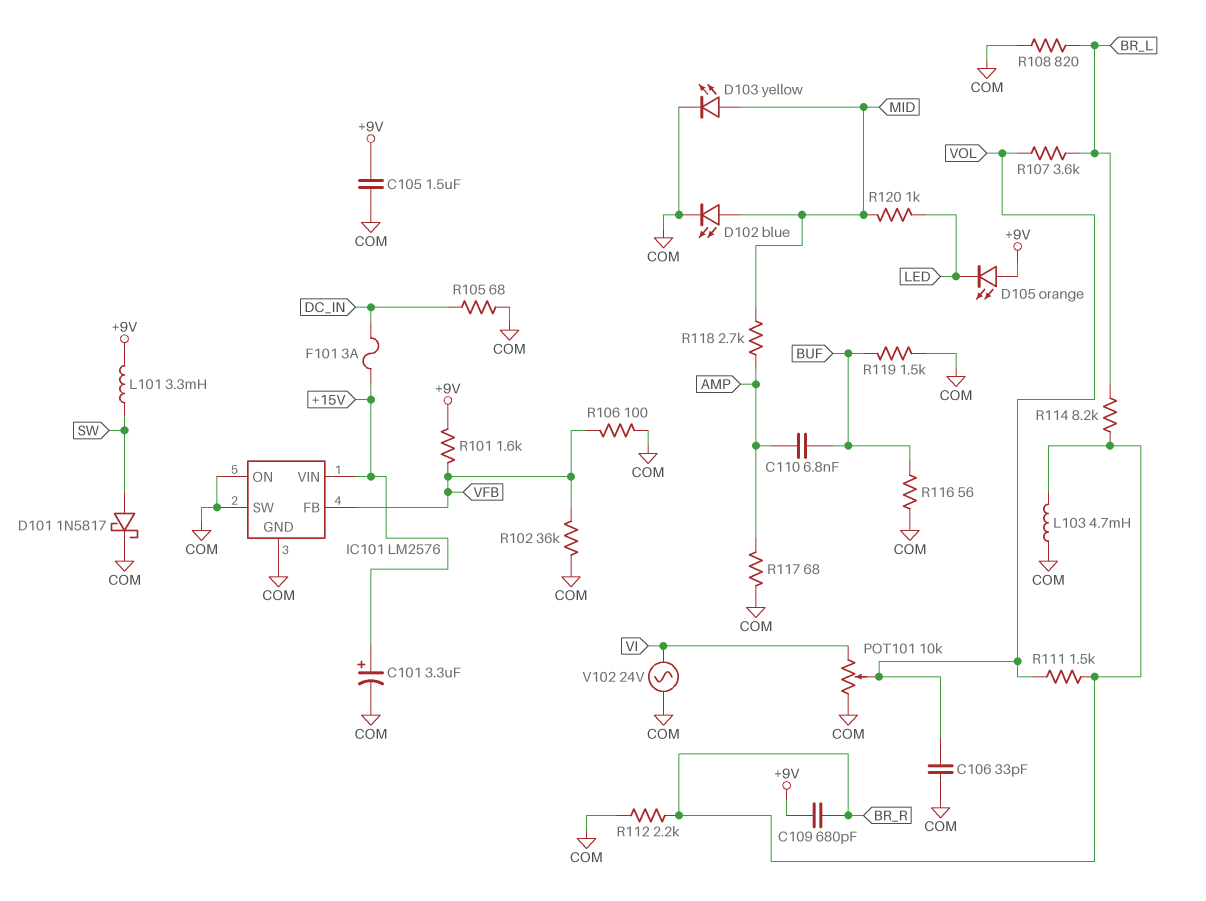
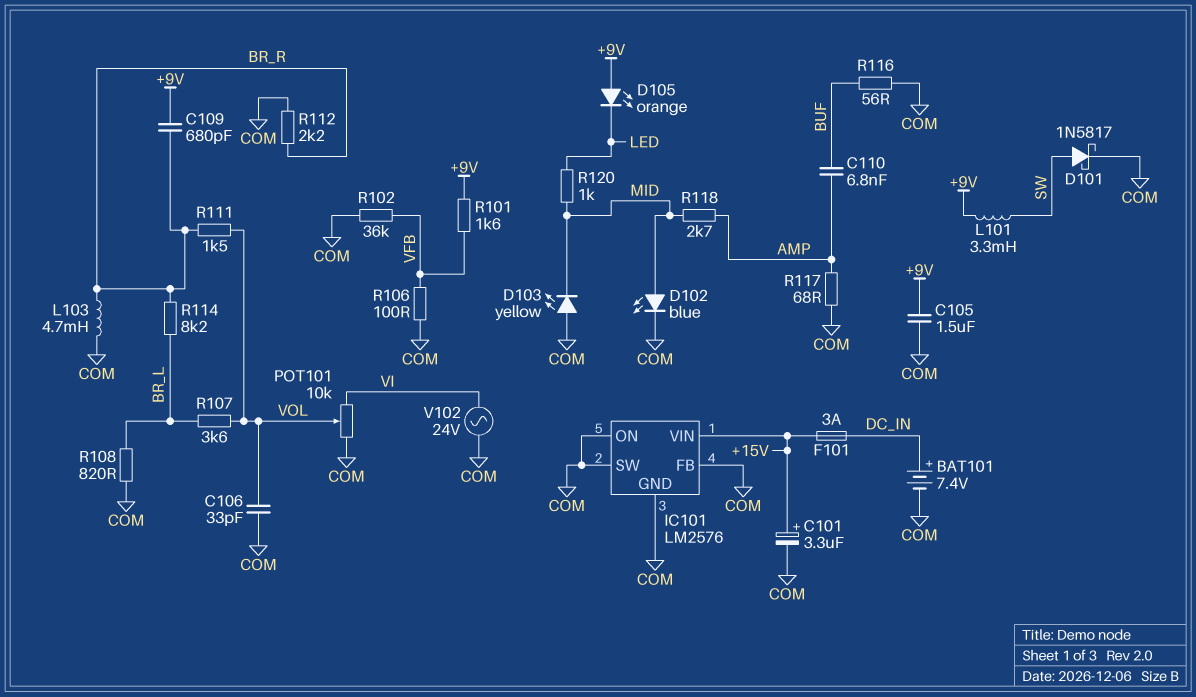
BAT101: none -> 7.4V (plus DC_IN, minus COM)
D103: LED yellow (A MID, K COM) -> LED yellow (A COM, K MID)
IC101 pin FB: VFB -> COM
R105: 68 (COM, DC_IN) -> none
R119: 1.5k (BUF, COM) -> none

